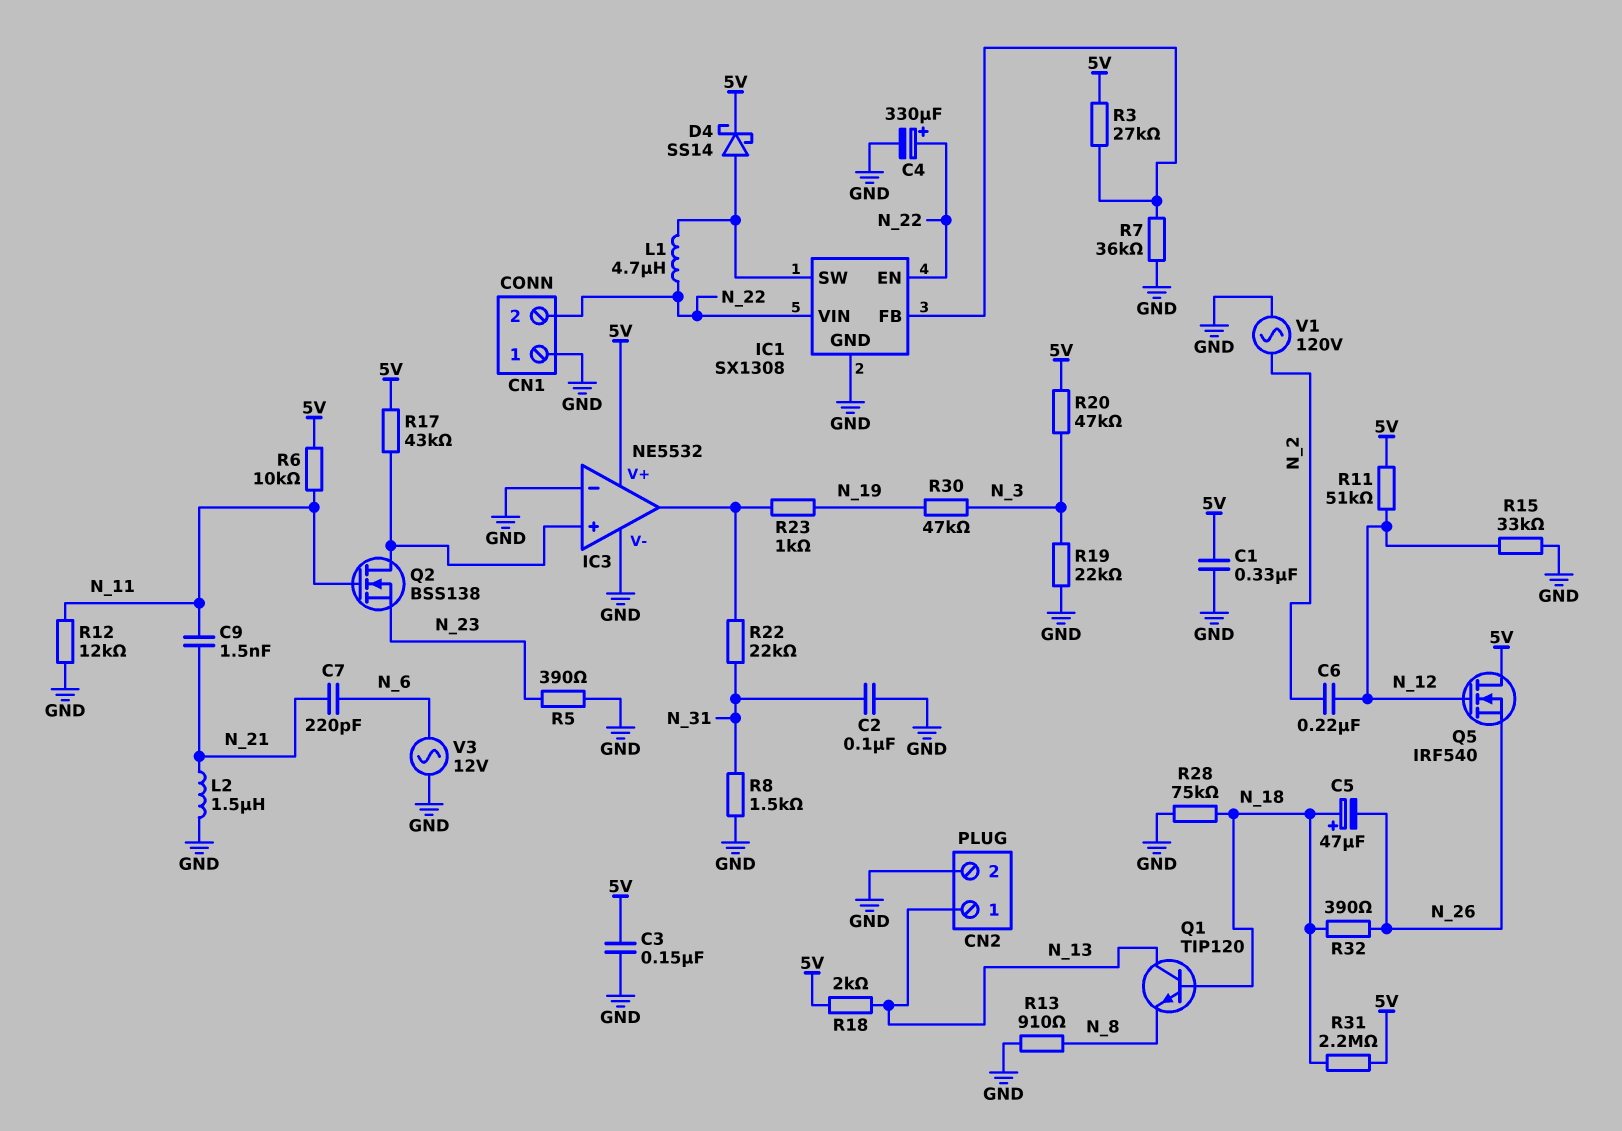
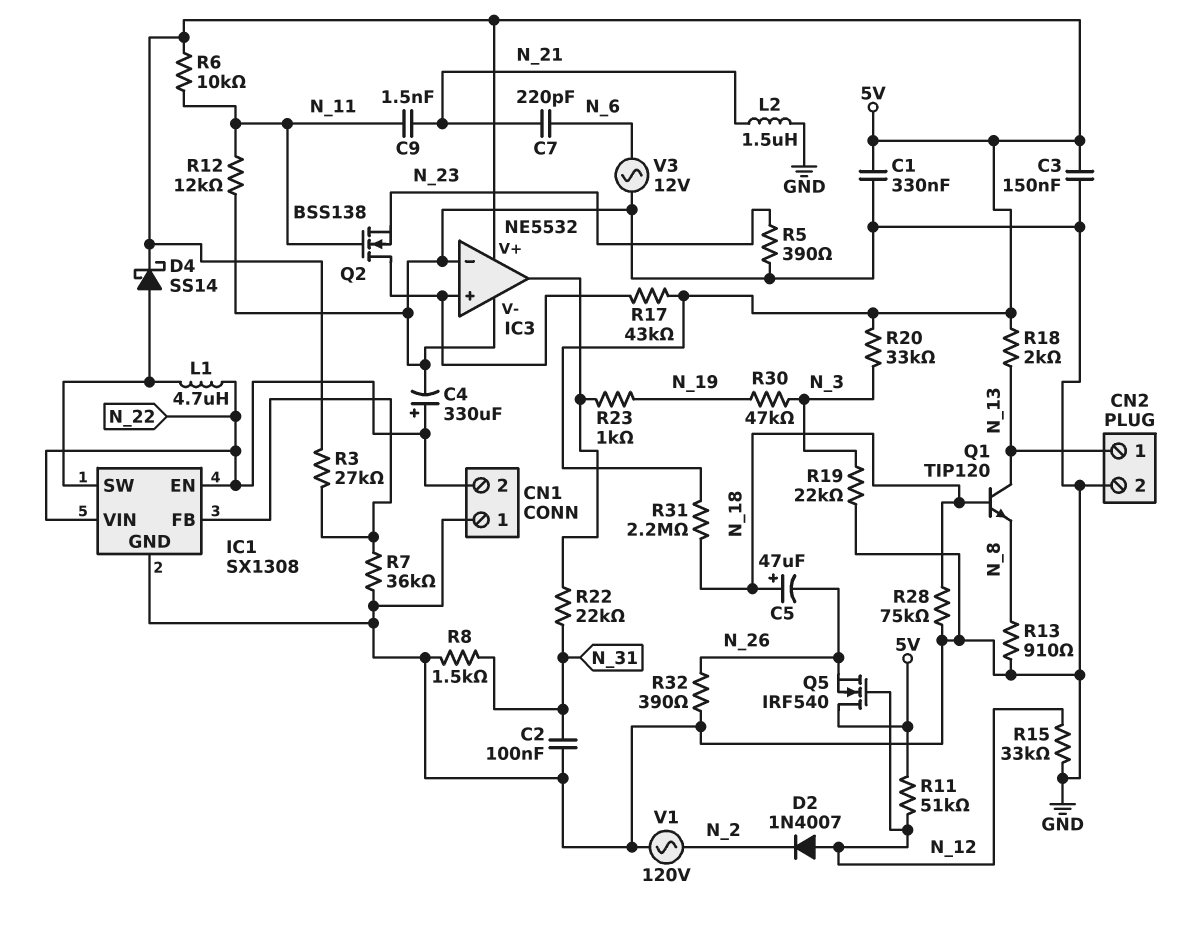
C6: 220nF (N_2, N_12) -> none
D2: none -> diode 1N4007 (A N_12, K N_2)
R20: 47k (5V, N_3) -> 33k (5V, N_3)
R32: 390 (N_18, N_26) -> 390 (GND, N_26)

